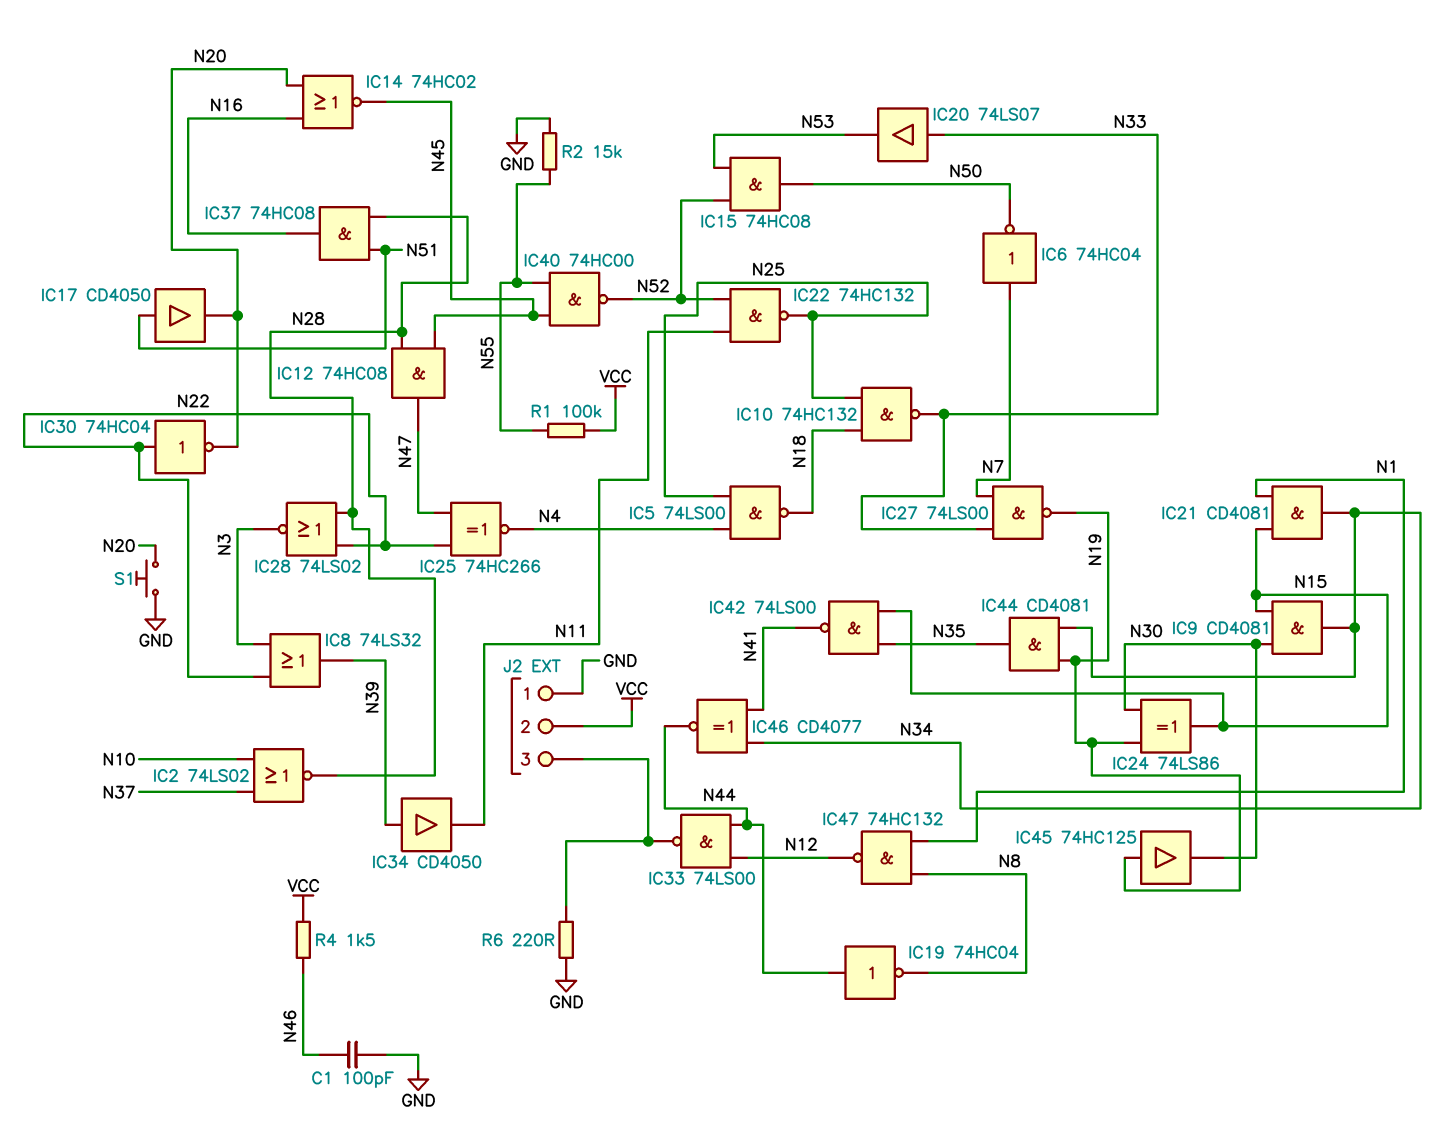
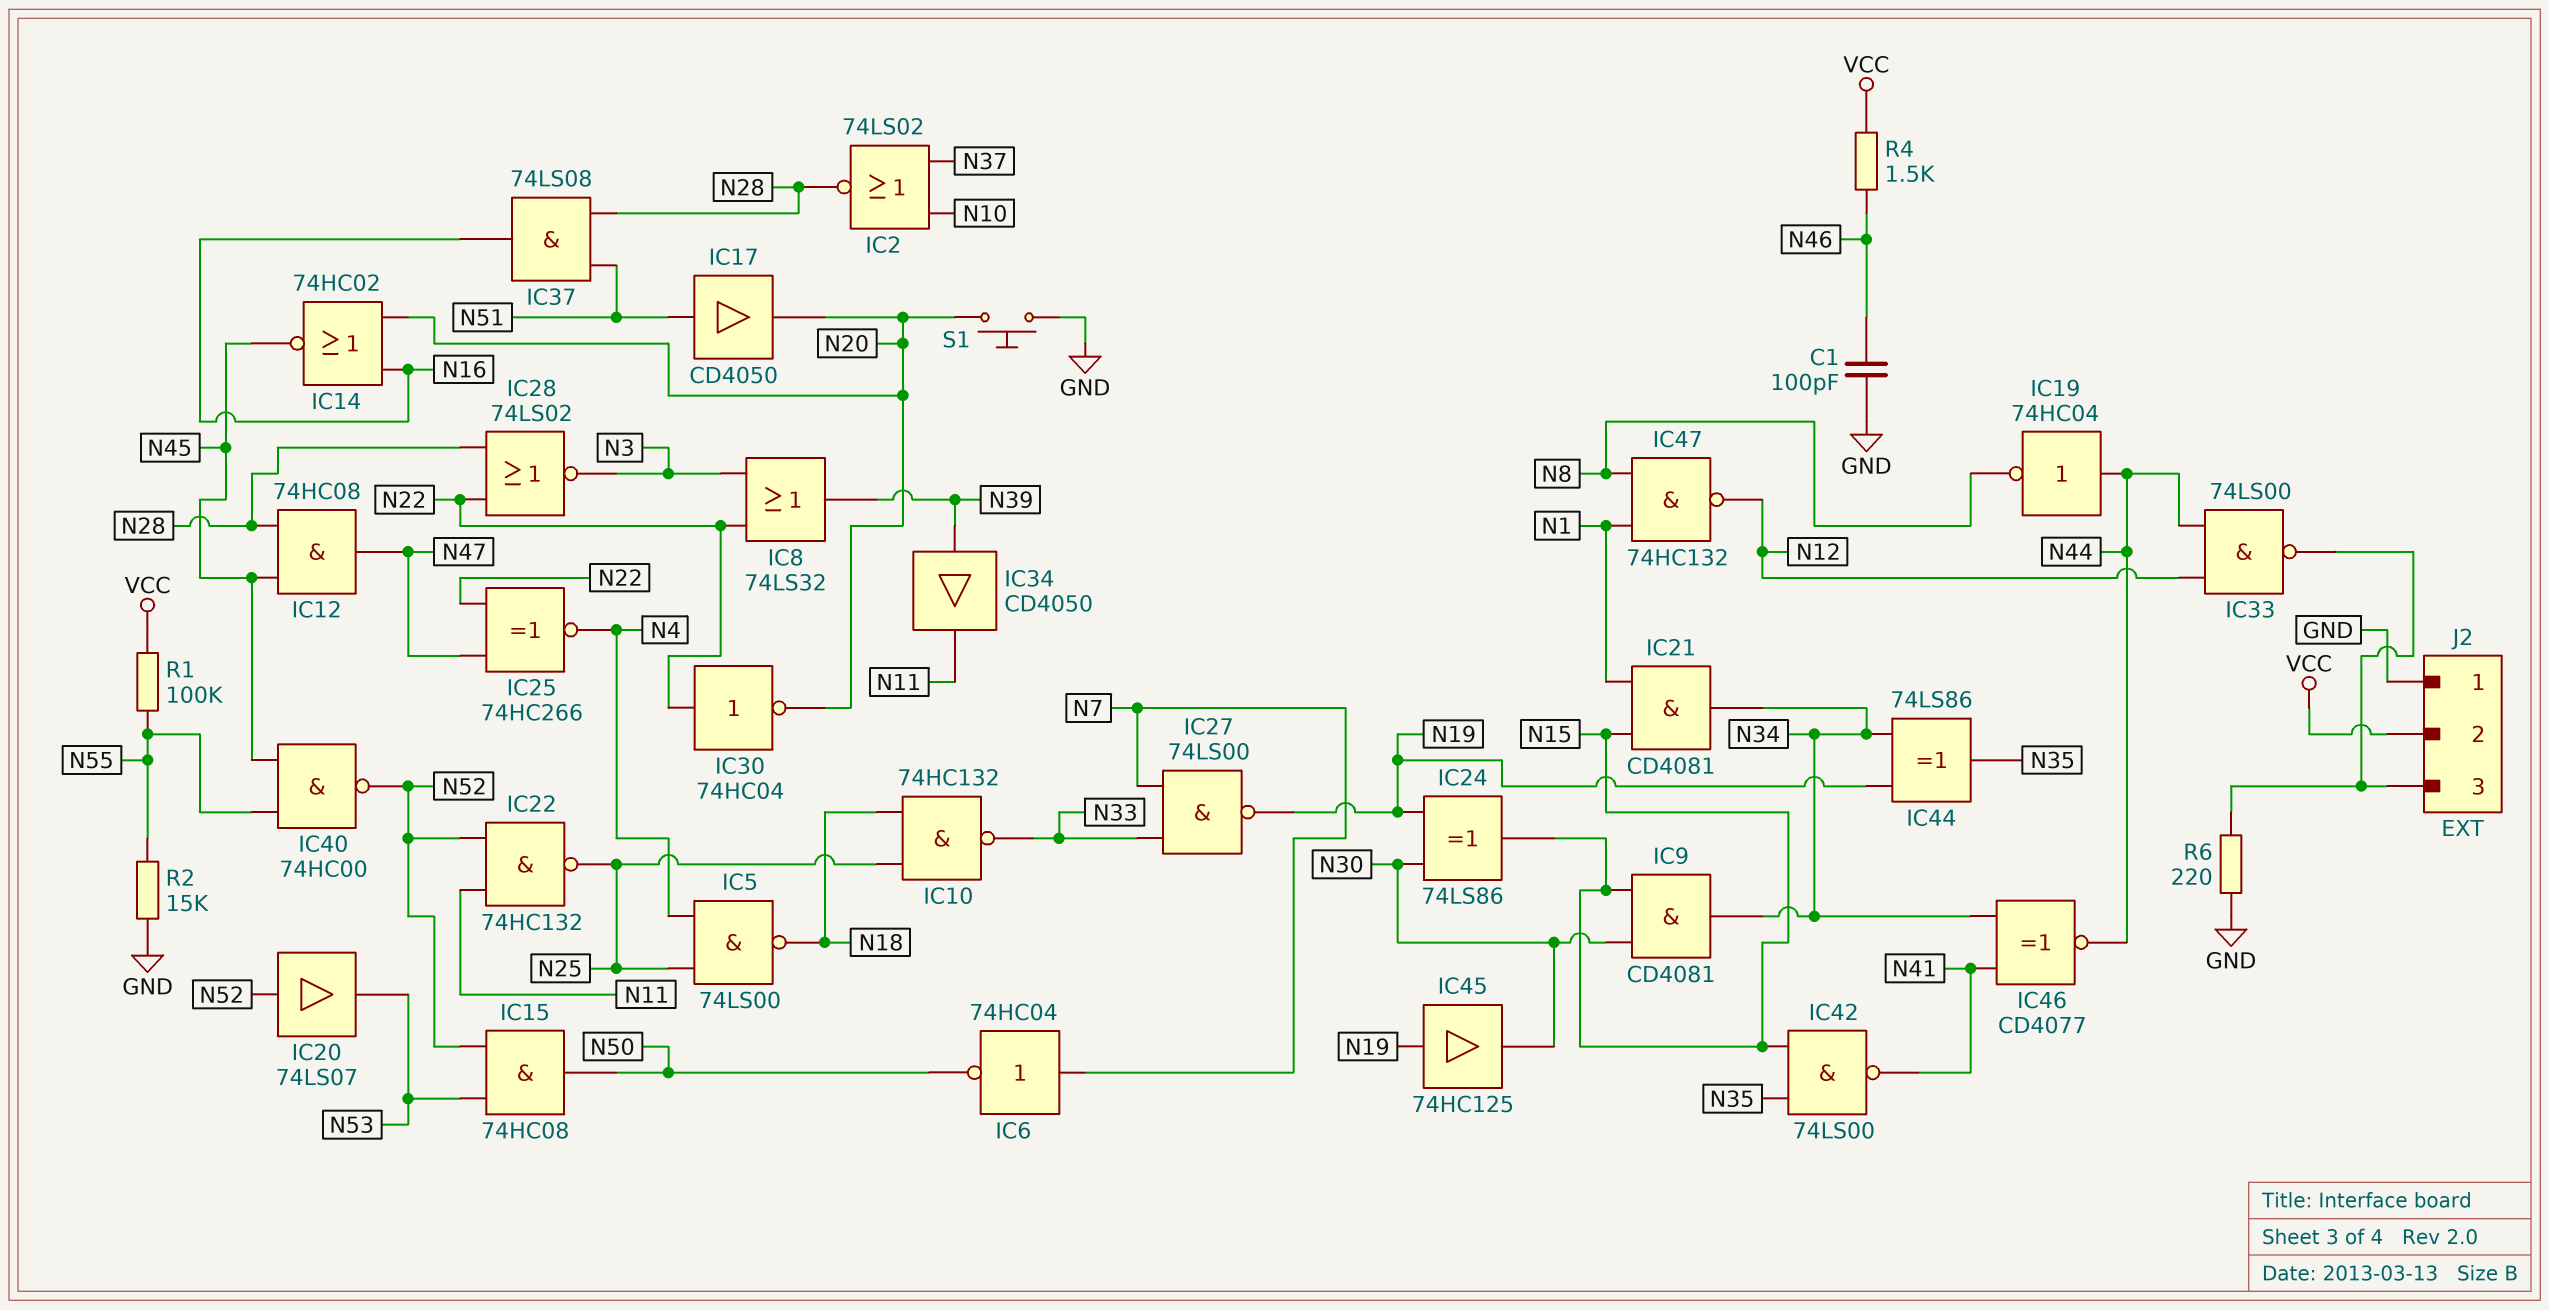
IC20: buffer 74LS07 (in N33, out N53) -> buffer 74LS07 (in N52, out N53)
IC37: AND 74HC08 (in N28, in N51, out N16) -> AND 74LS08 (in N28, in N51, out N16)
IC44: AND CD4081 (in N19, in N34, out N35) -> XOR 74LS86 (in N19, in N34, out N35)

